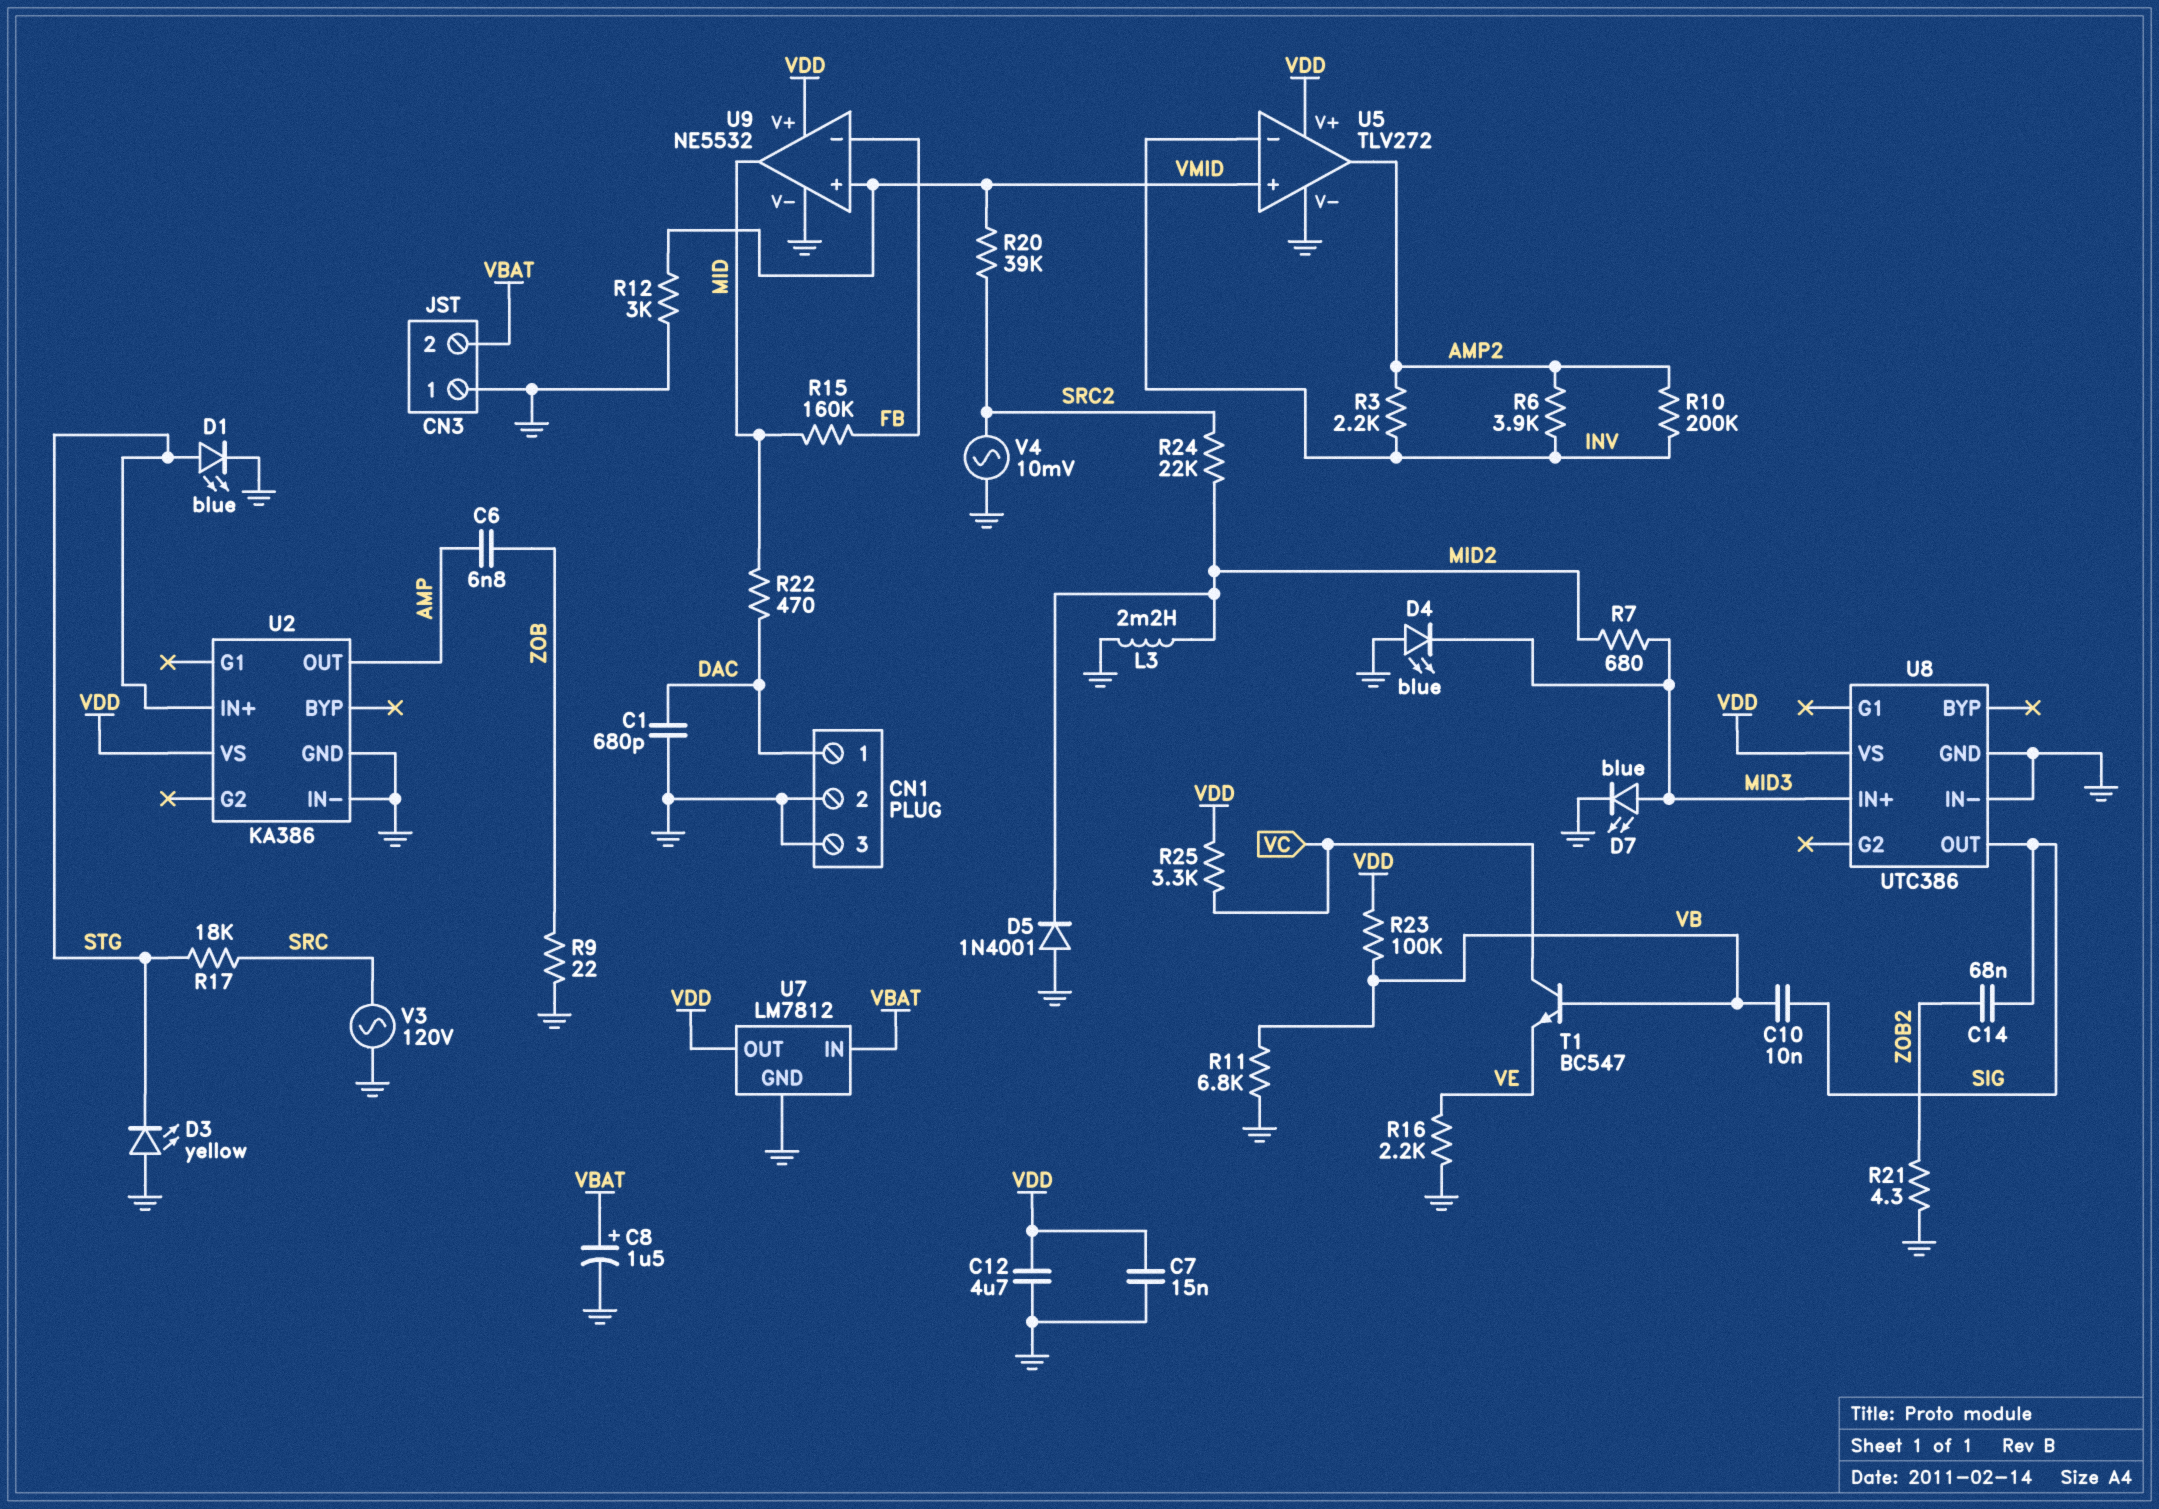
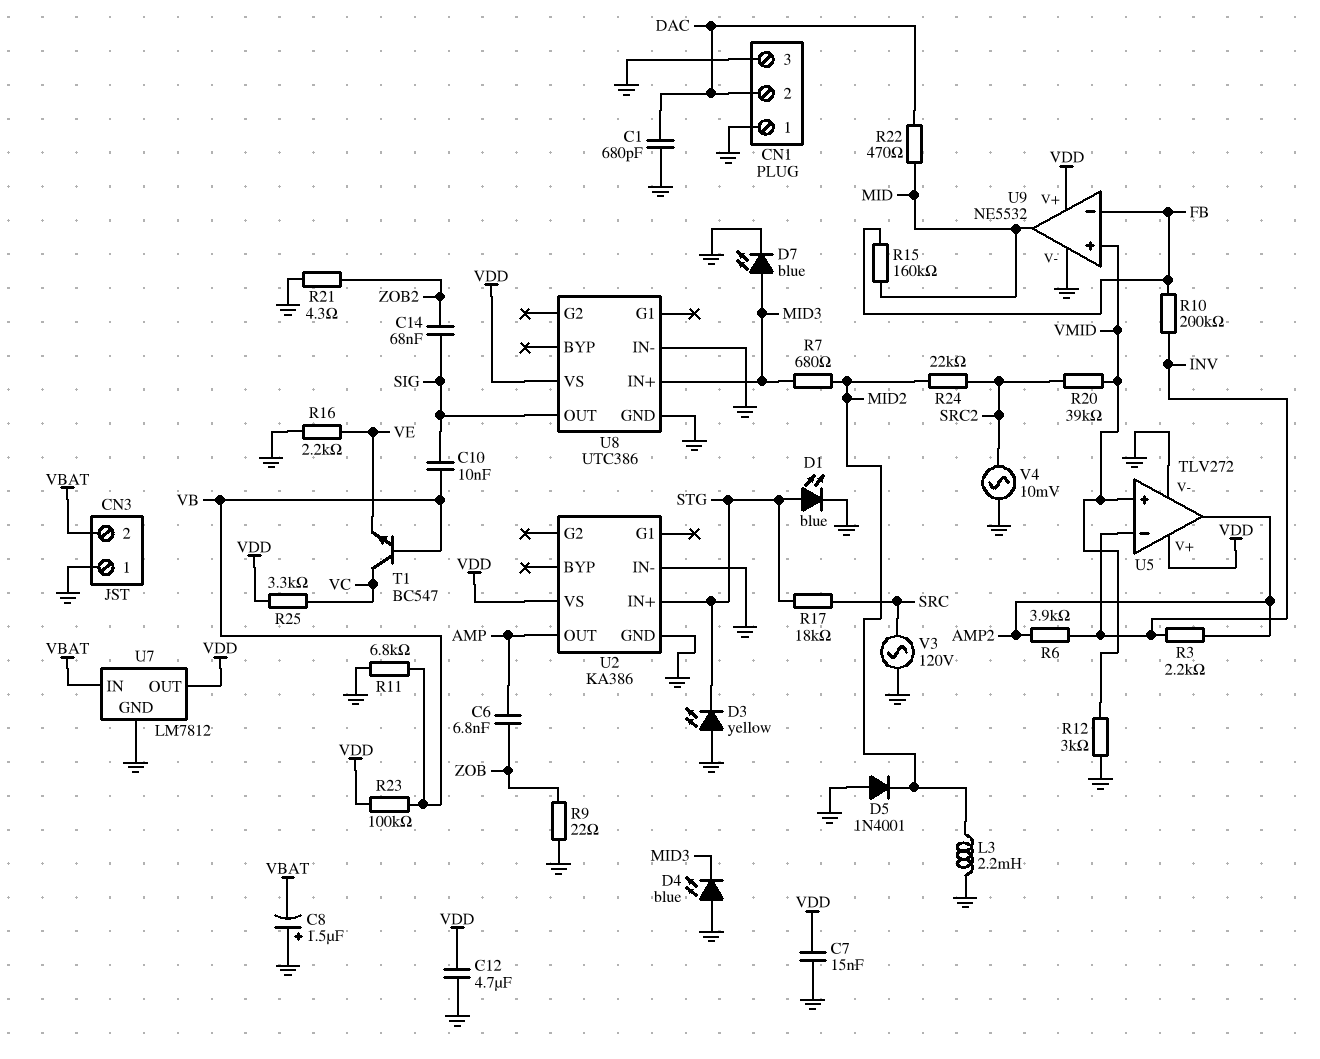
C8: 1.5uF (plus VBAT, minus GND) -> 1.5uF (plus GND, minus VBAT)
CN1 pin 1: DAC -> GND
CN1 pin 2: GND -> DAC
R10: 200k (AMP2, INV) -> 200k (FB, INV)

